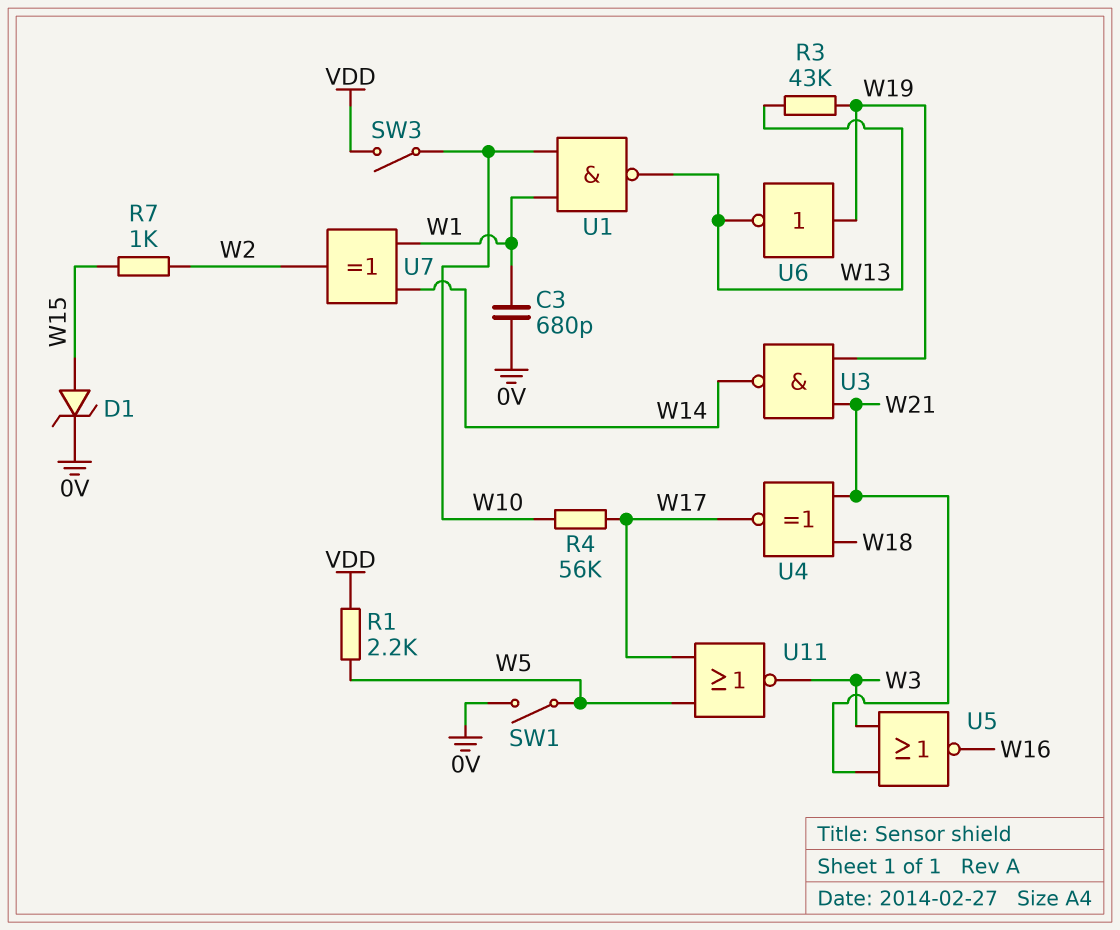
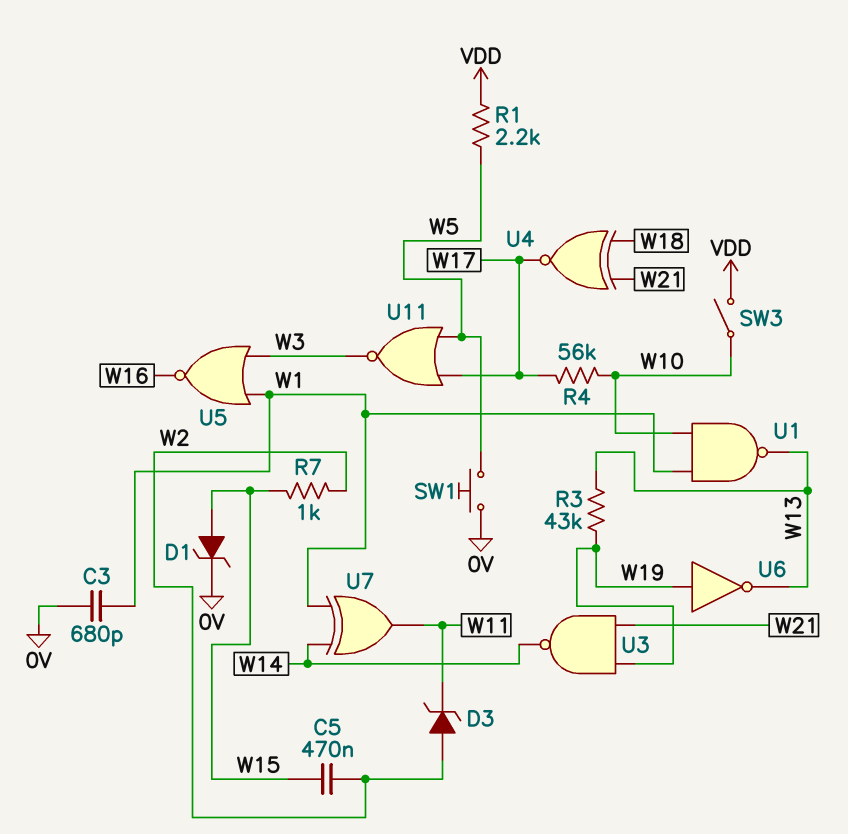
C5: none -> 470nF (W2, W15)
D3: none -> zener (A W2, K W11)
SW1: switch (0V, W5) -> button (0V, W5)
U5: NOR (in W3, in W21, out W16) -> NOR (in W1, in W3, out W16)
U7: XOR (in W1, in W14, out W2) -> XOR (in W1, in W14, out W11)

